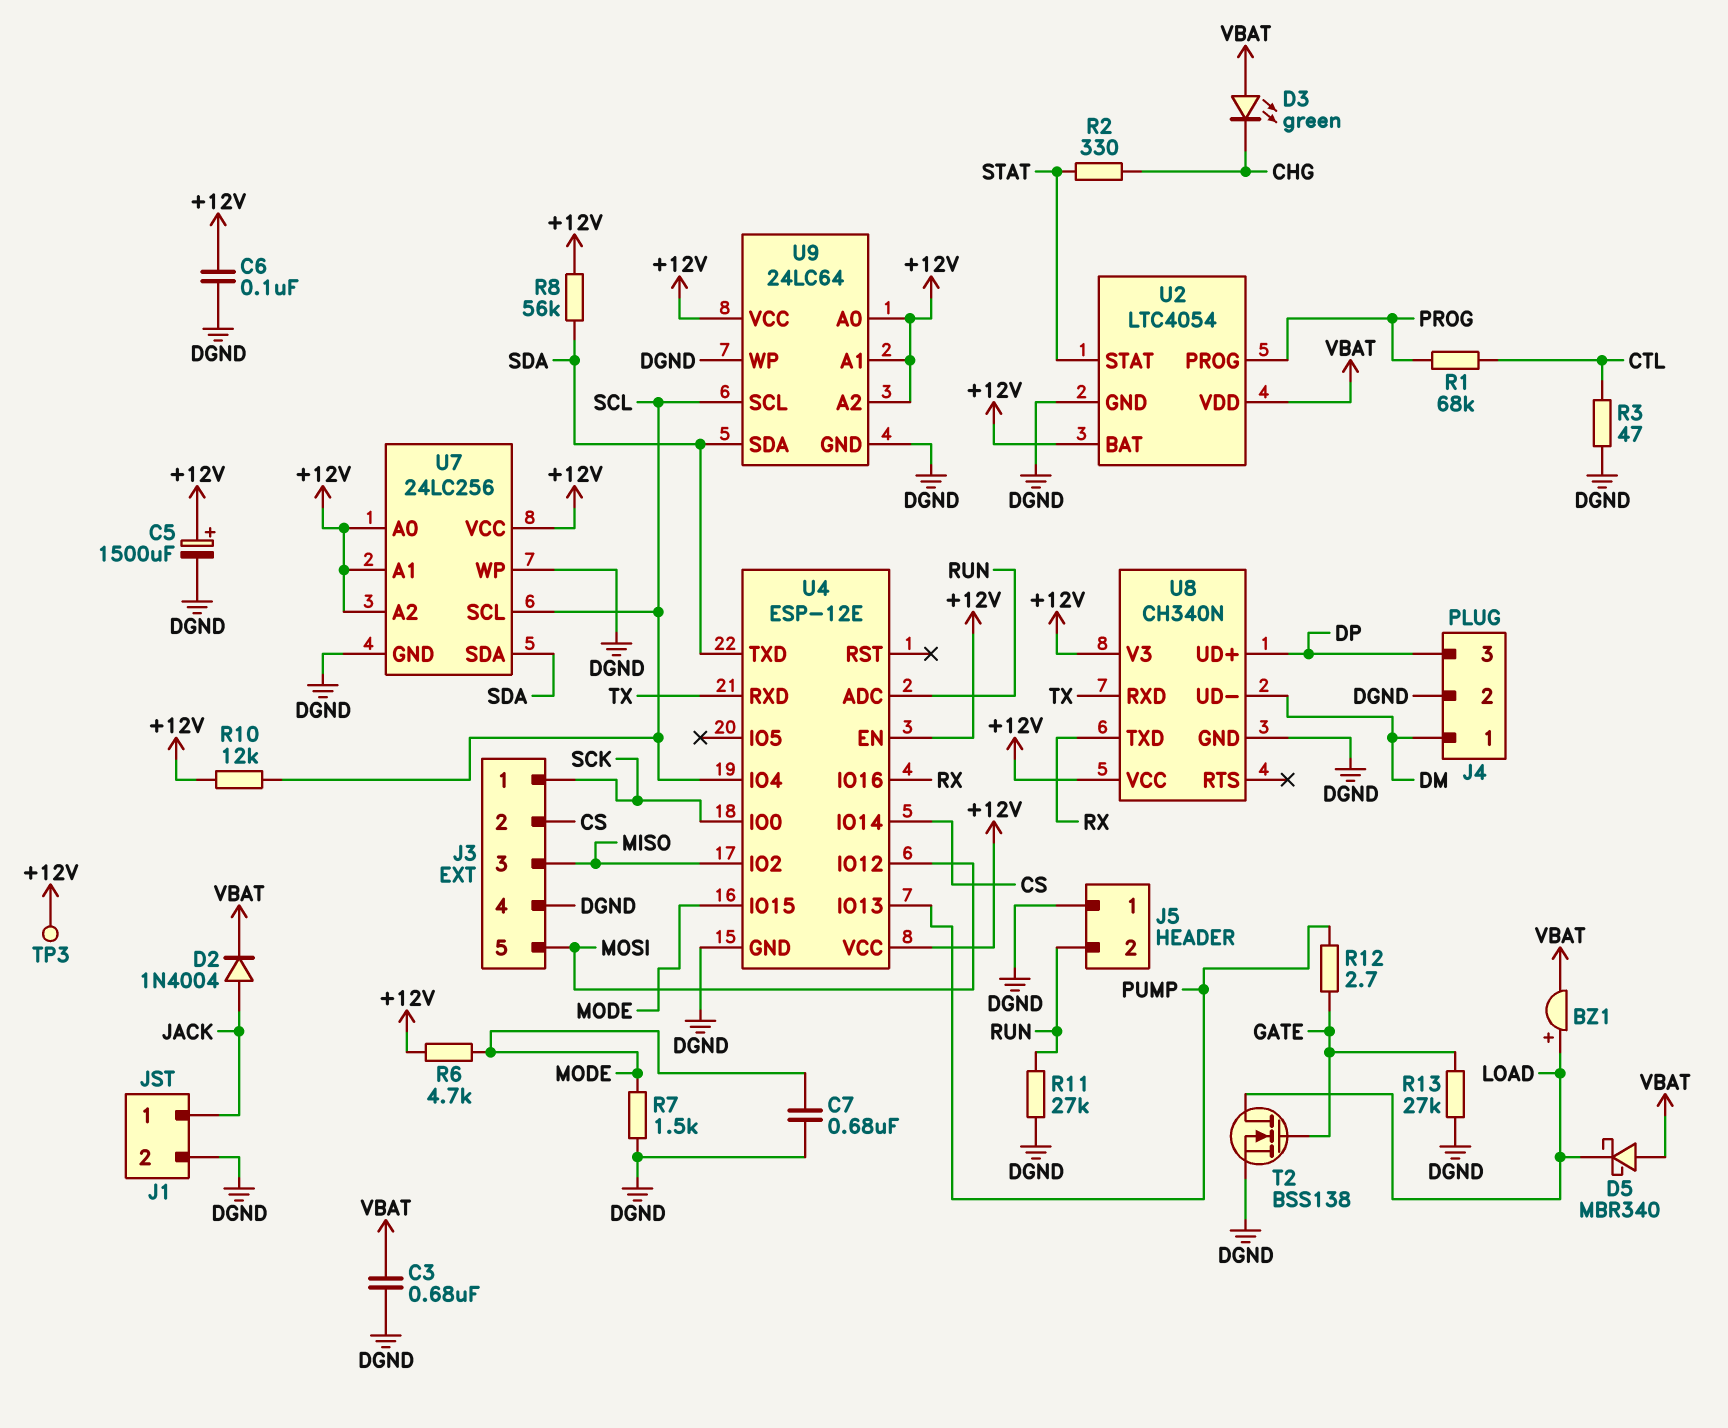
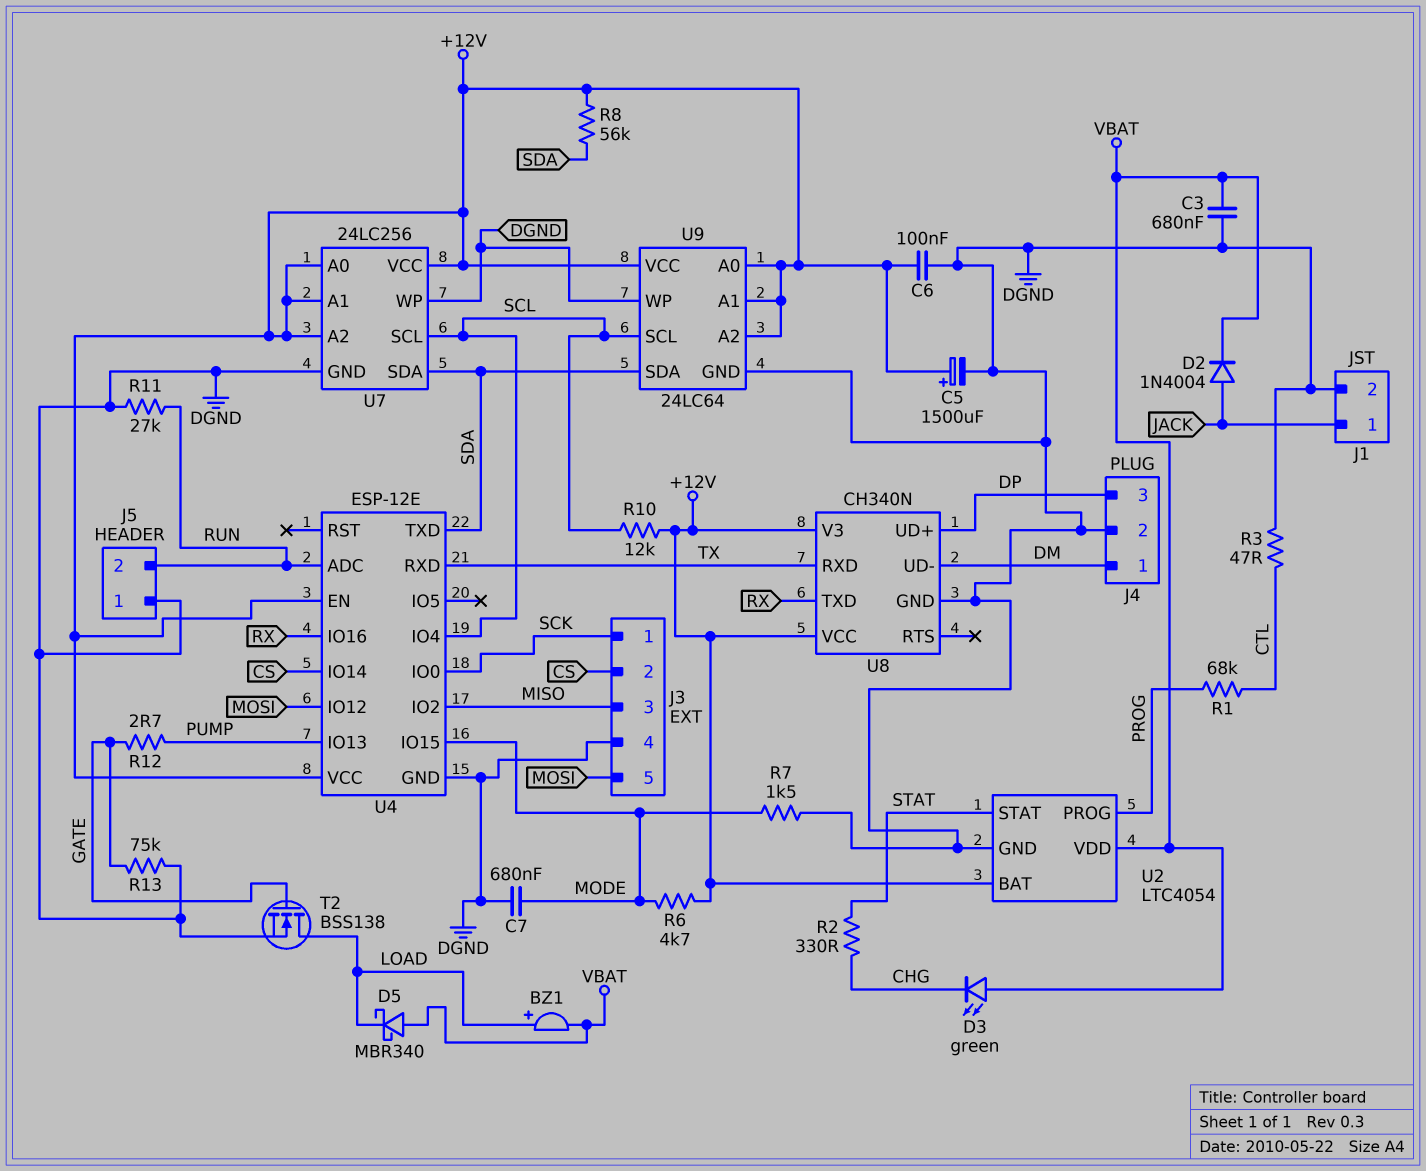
R13: 27k (DGND, GATE) -> 75k (DGND, GATE)
TP3: test point (+12V) -> none

